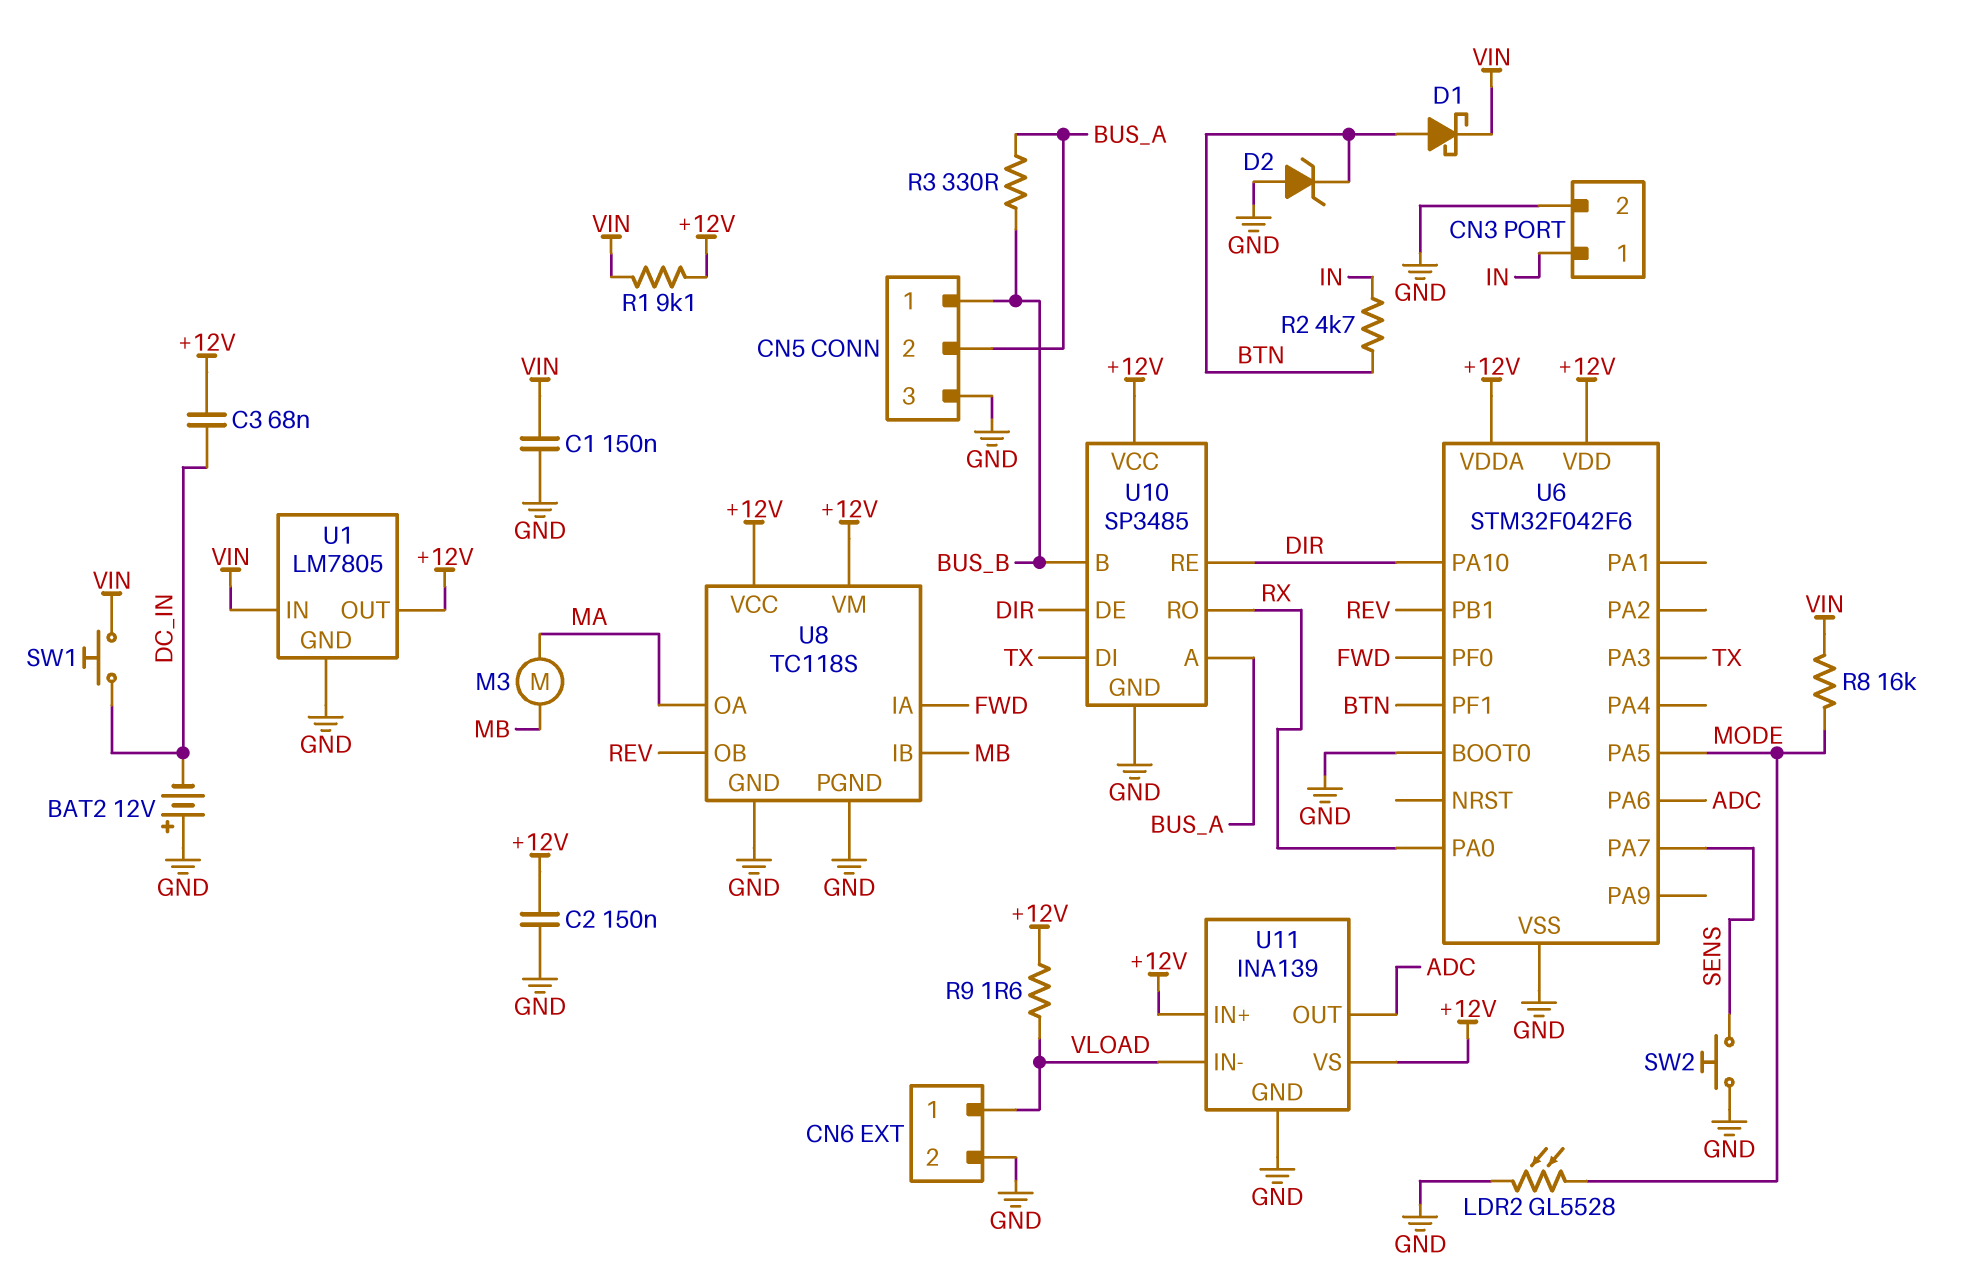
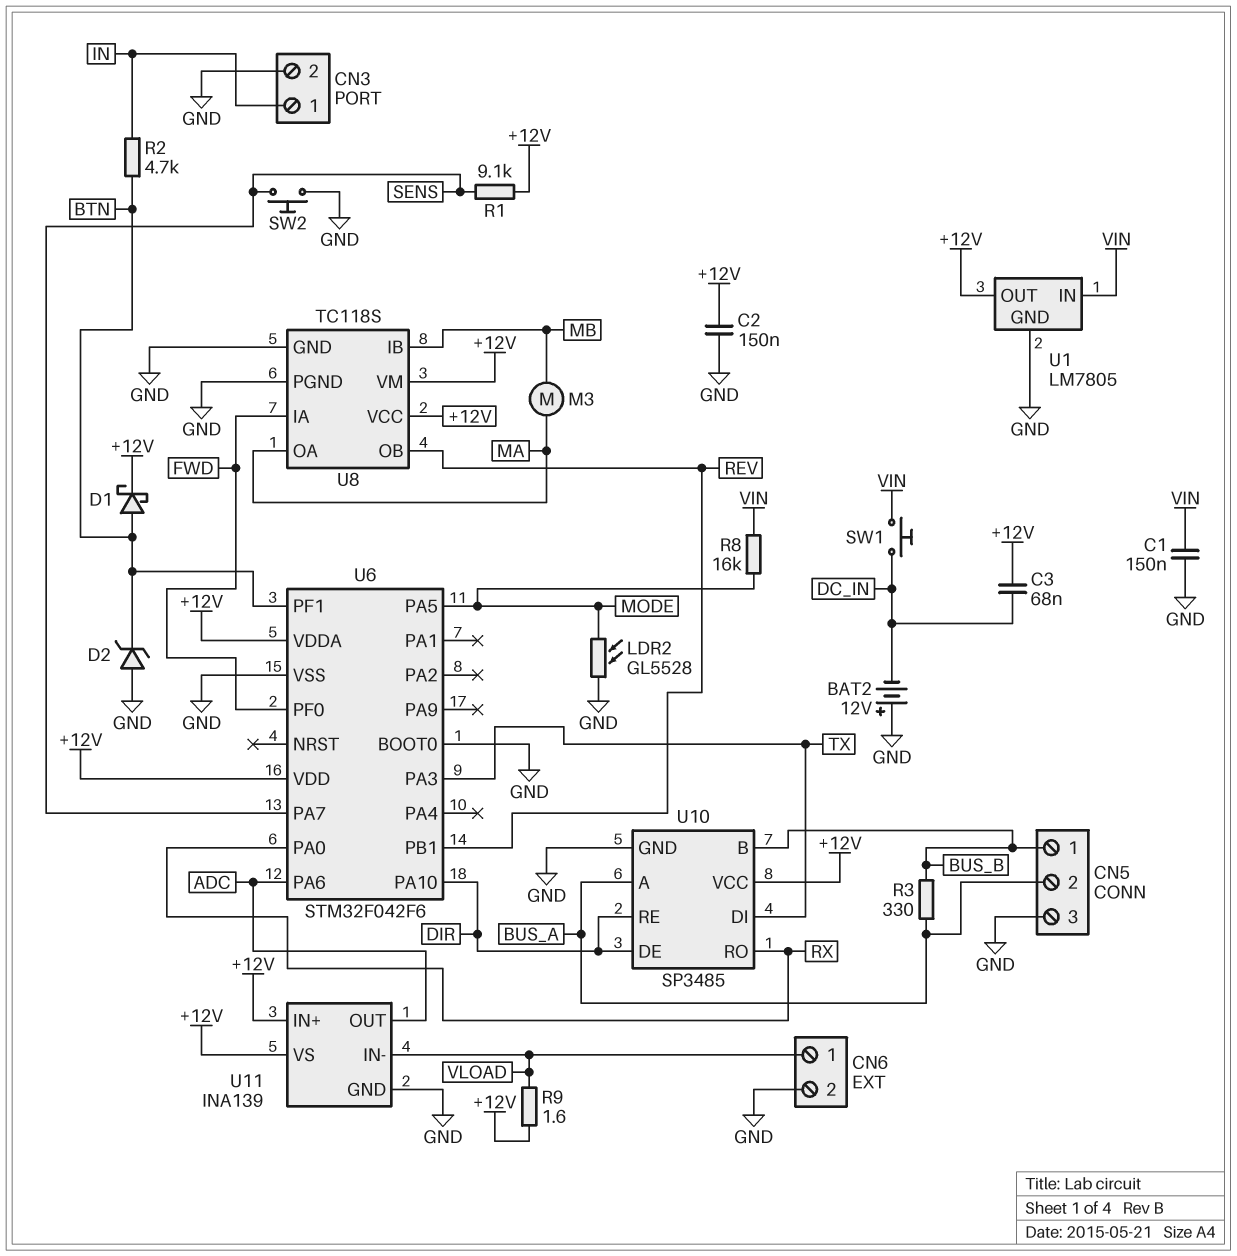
D1: schottky (A BTN, K VIN) -> schottky (A BTN, K +12V)
R1: 9.1k (+12V, VIN) -> 9.1k (+12V, SENS)

